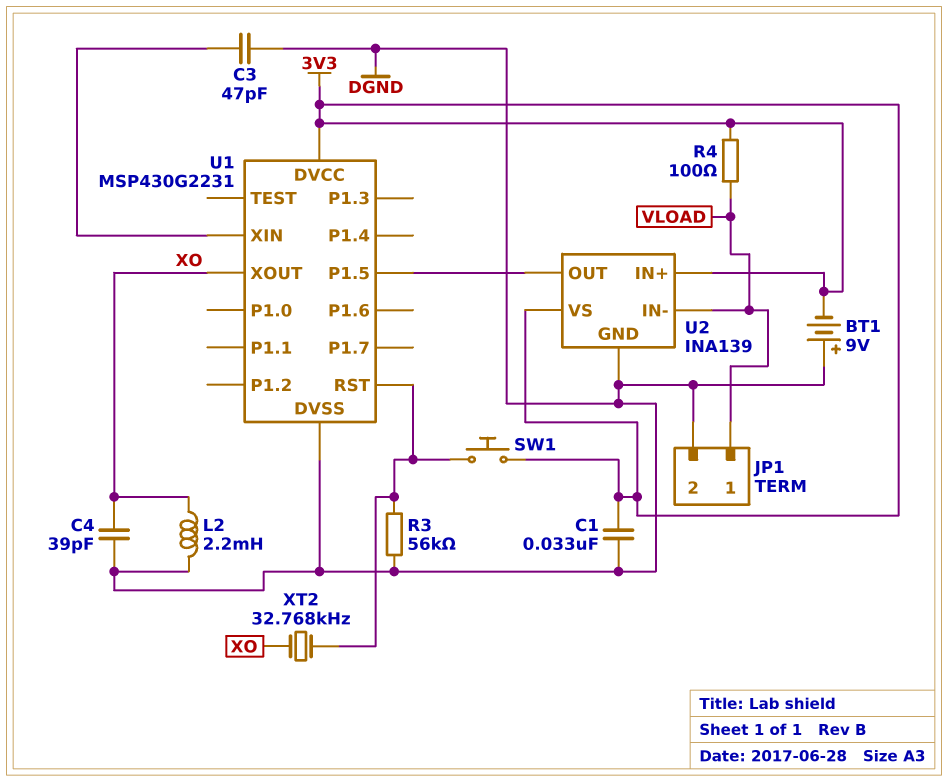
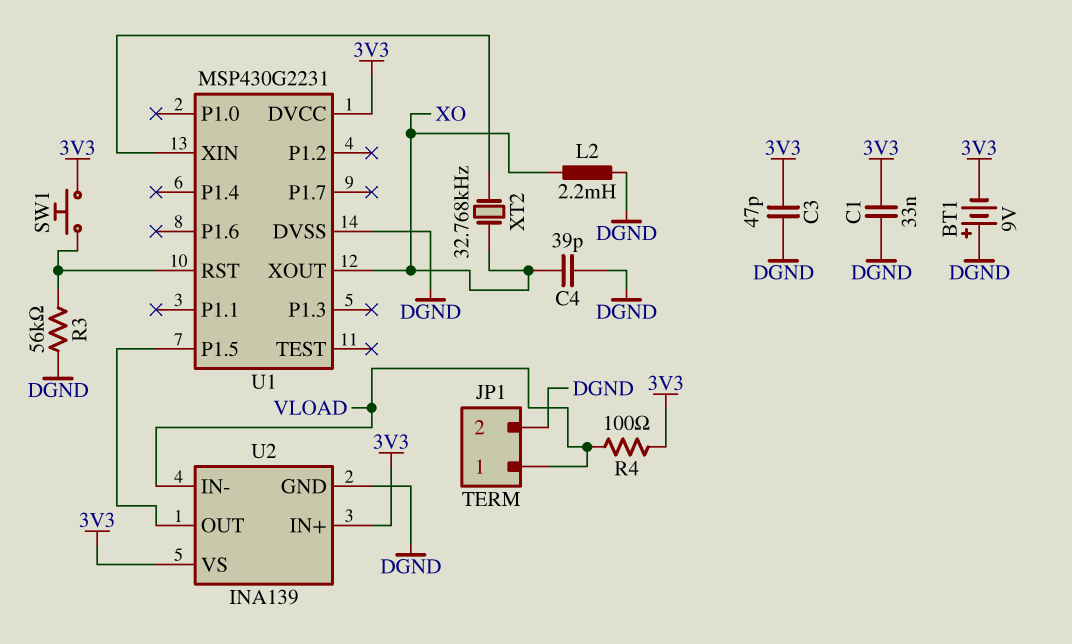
C3: 47pF (DGND, U1/XIN) -> 47pF (3V3, DGND)
XT2: 32.768kHz (U1/RST, XO) -> 32.768kHz (U1/XIN, XO)

